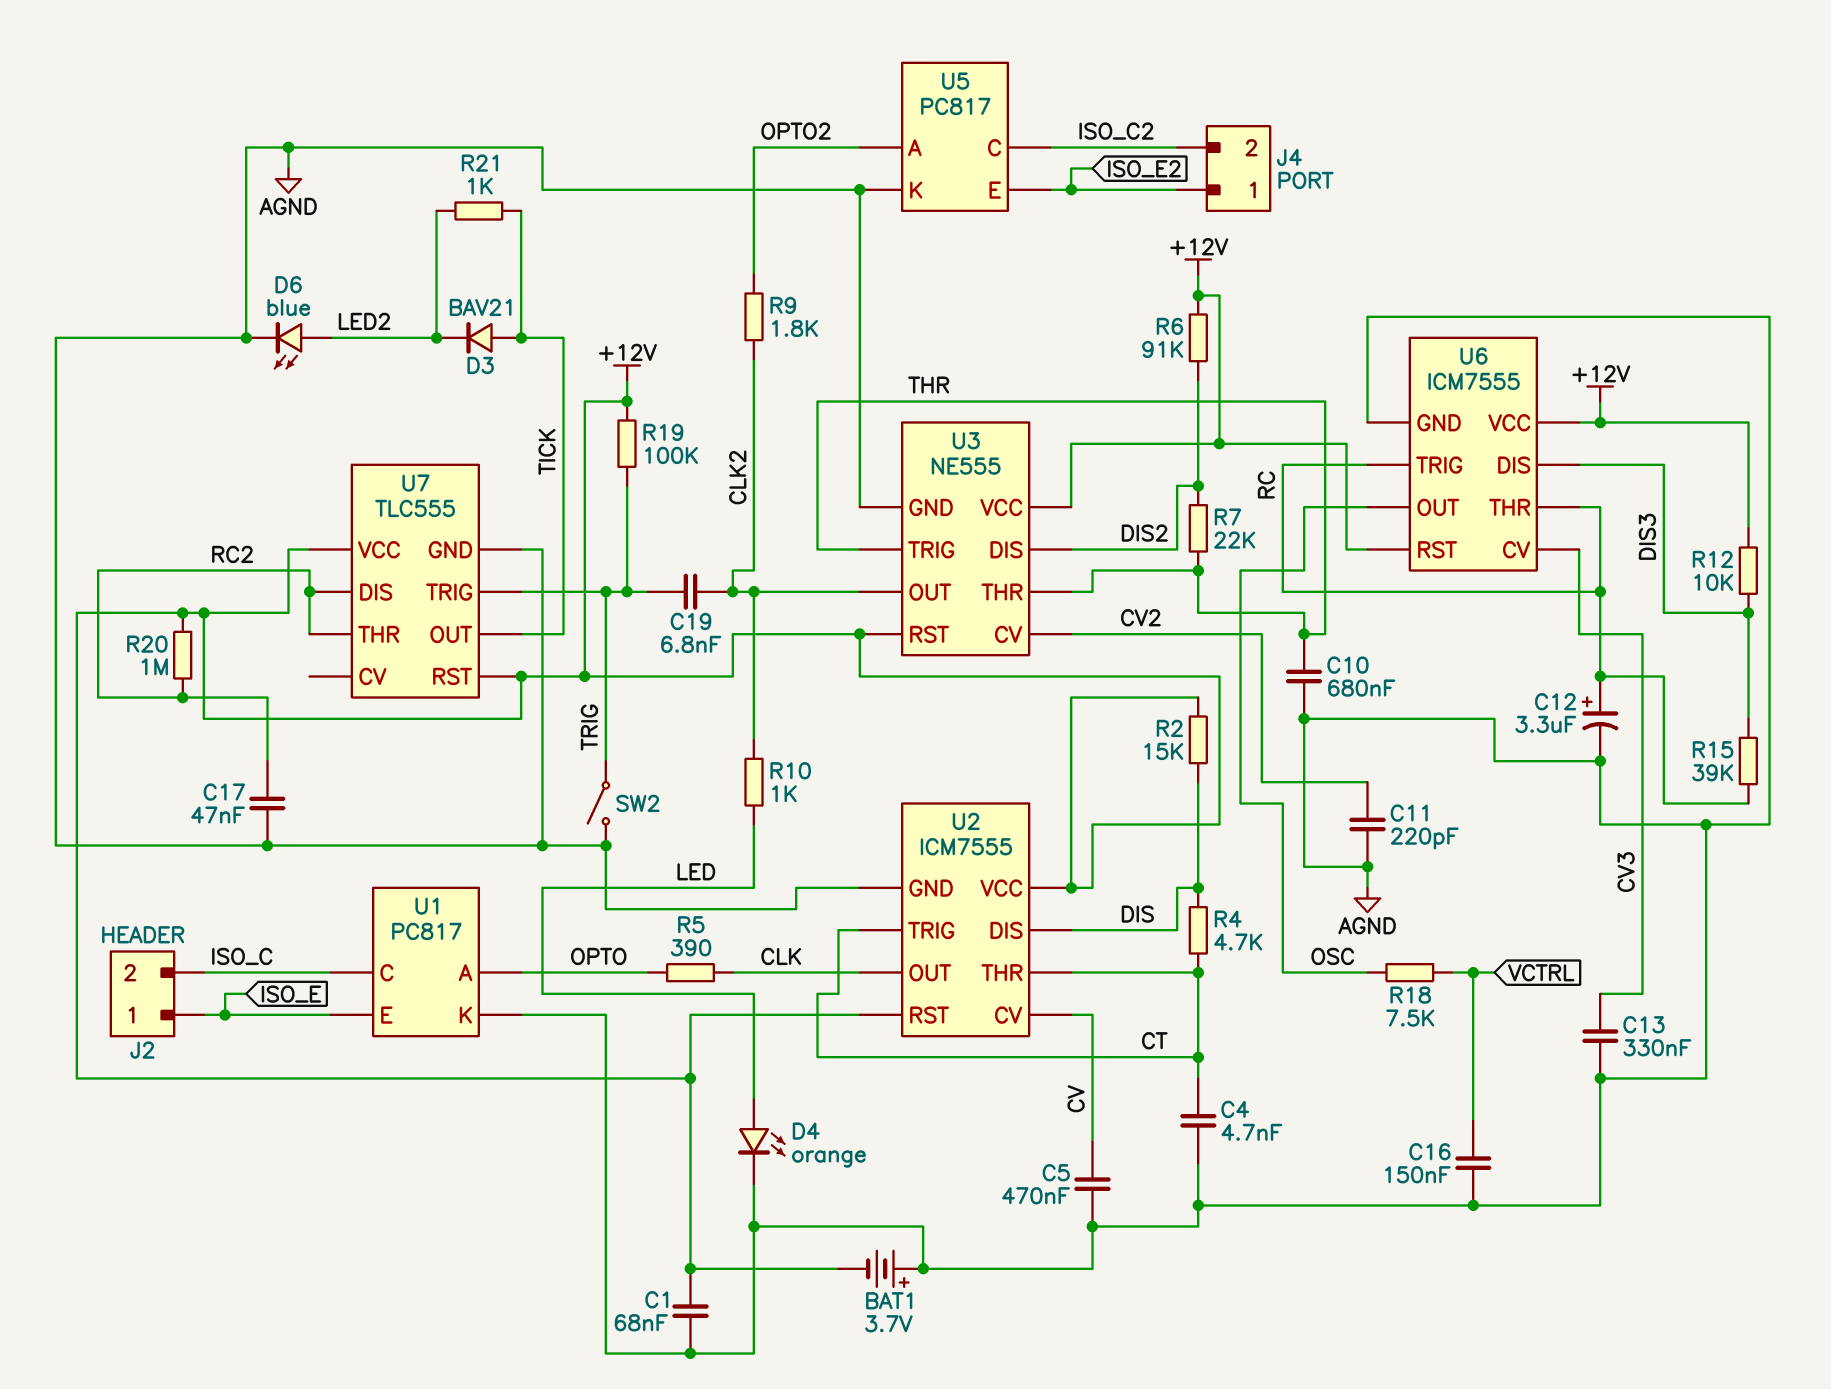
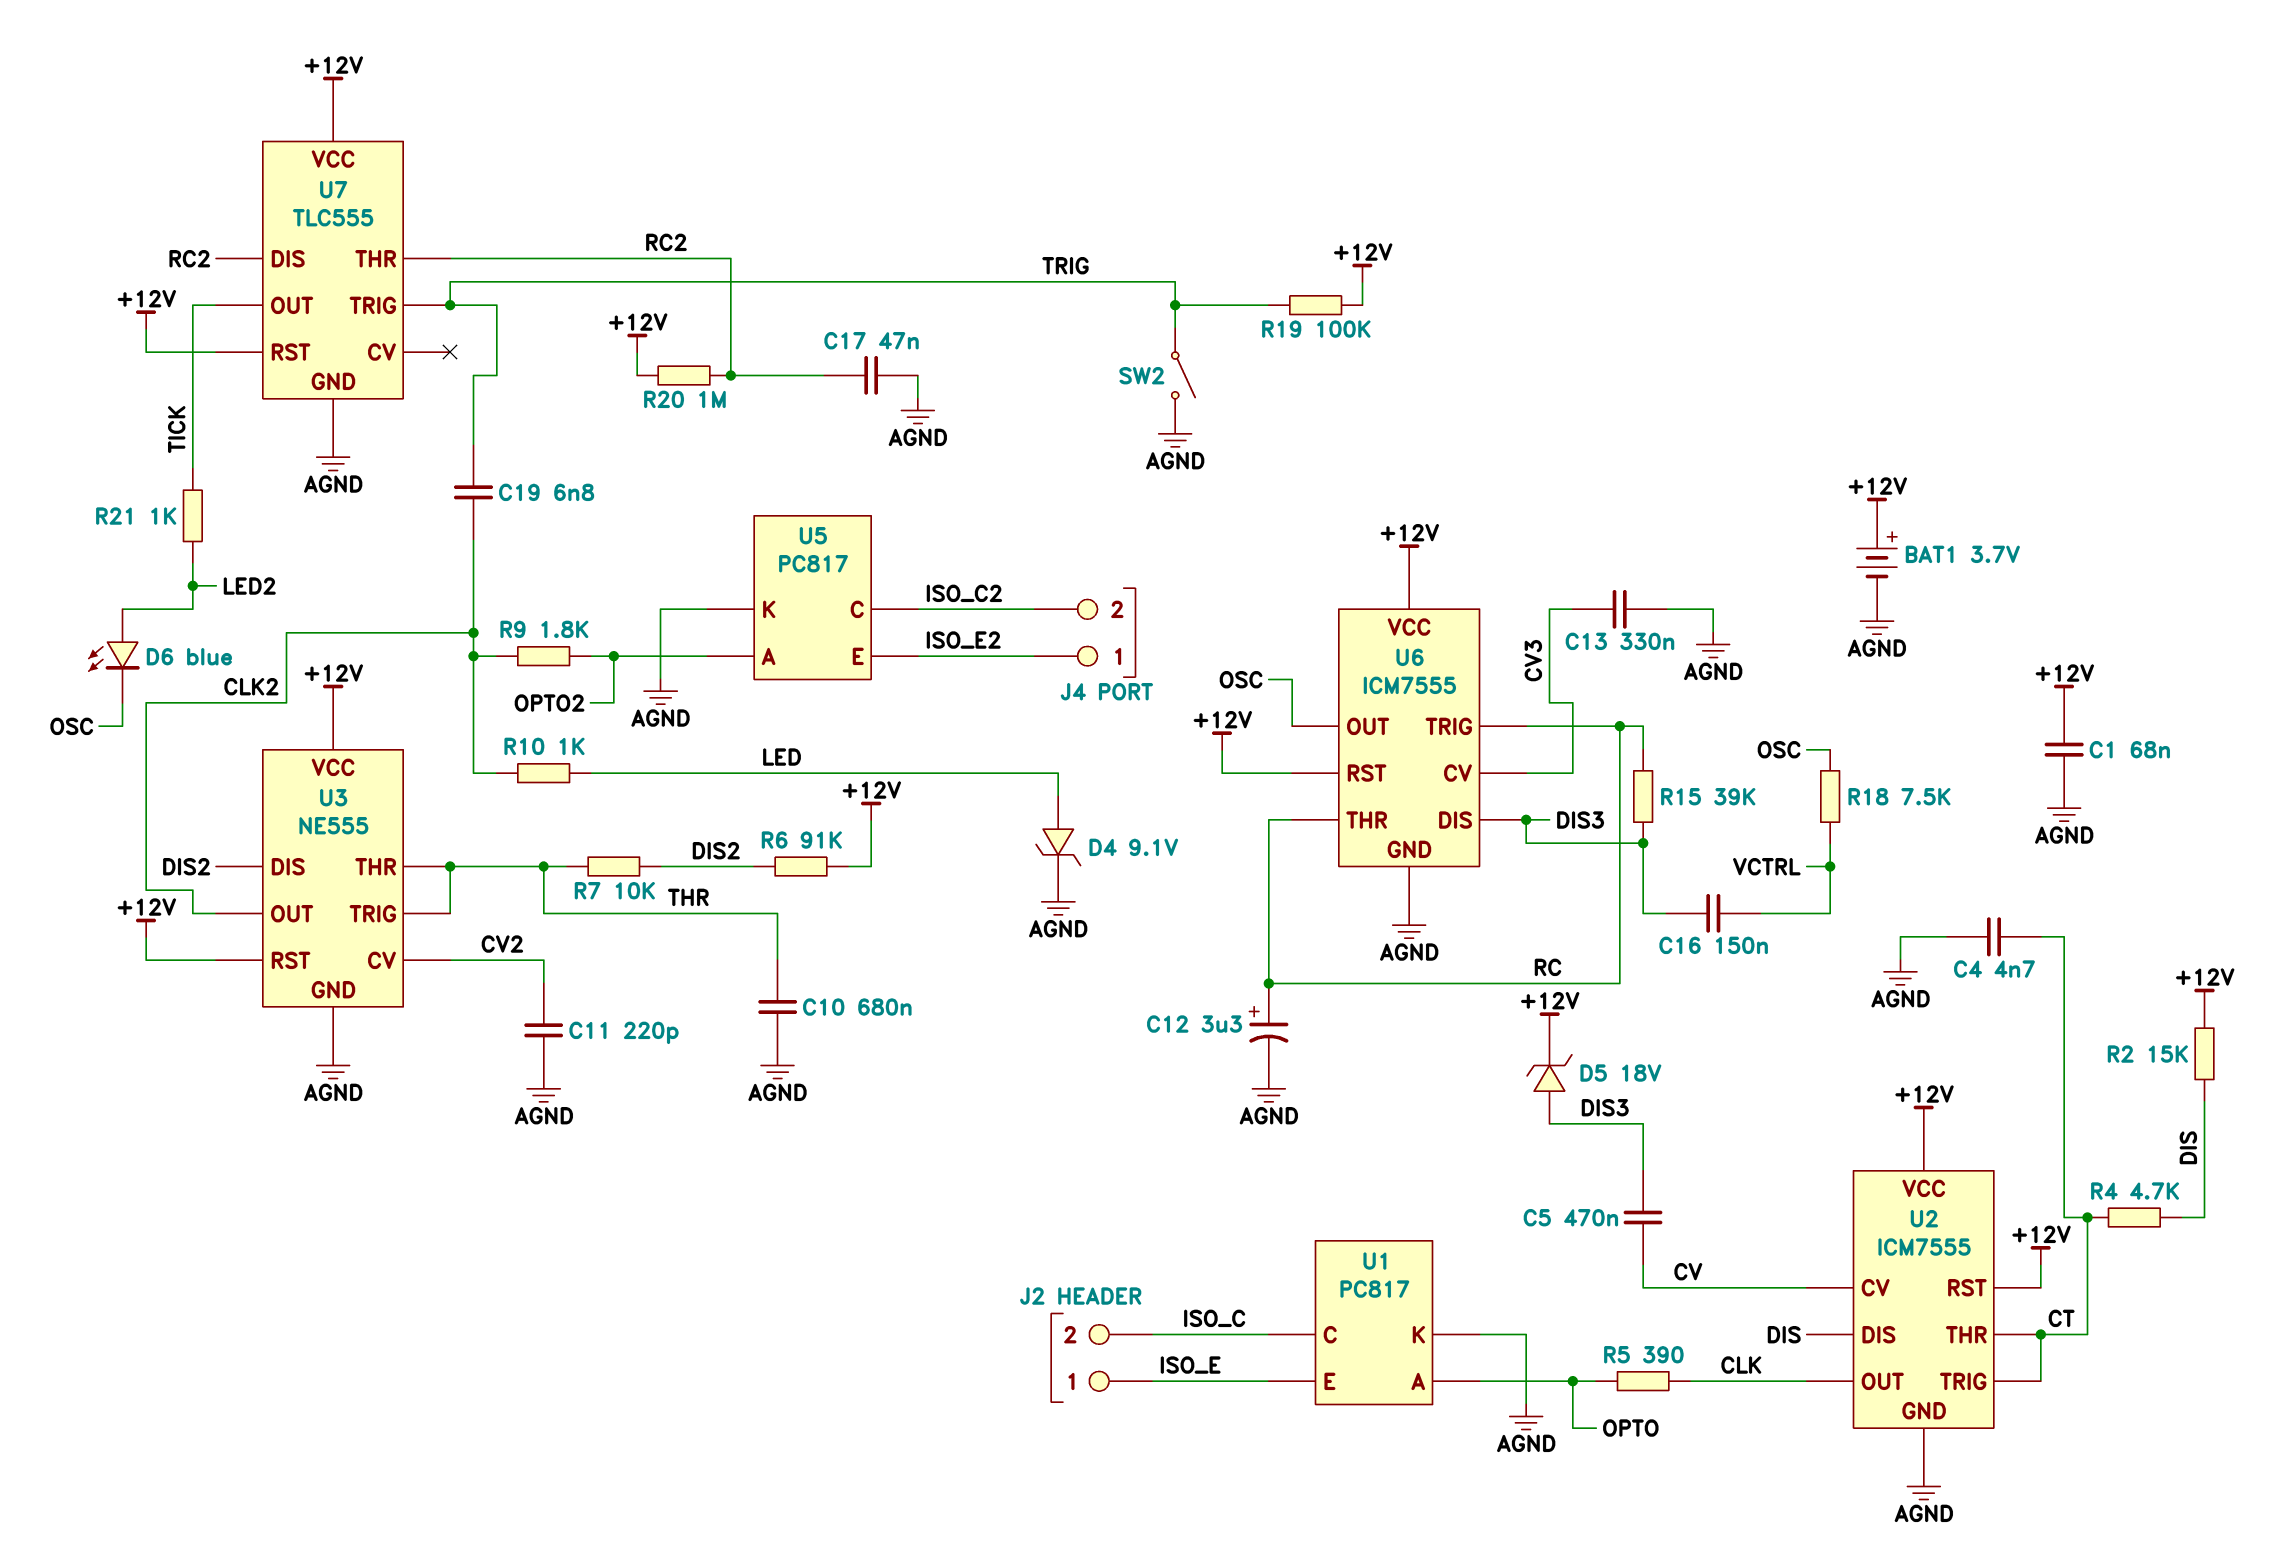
BAT1: 3.7V (plus AGND, minus +12V) -> 3.7V (plus +12V, minus AGND)
C5: 470nF (AGND, CV) -> 470nF (CV, DIS3)
C16: 150nF (AGND, VCTRL) -> 150nF (DIS3, VCTRL)
D3: diode BAV21 (A TICK, K LED2) -> none
D4: LED orange (A LED, K AGND) -> zener 9.1V (A LED, K AGND)
D5: none -> zener 18V (A DIS3, K +12V)
D6: LED blue (A LED2, K AGND) -> LED blue (A LED2, K OSC)
R7: 22k (DIS2, THR) -> 10k (DIS2, THR)
R12: 10k (+12V, DIS3) -> none

